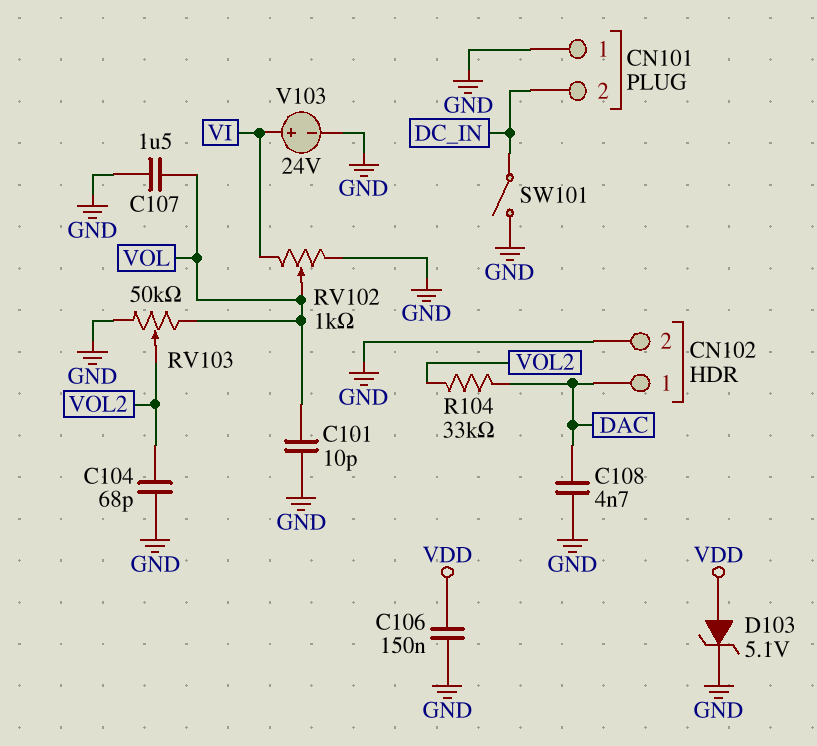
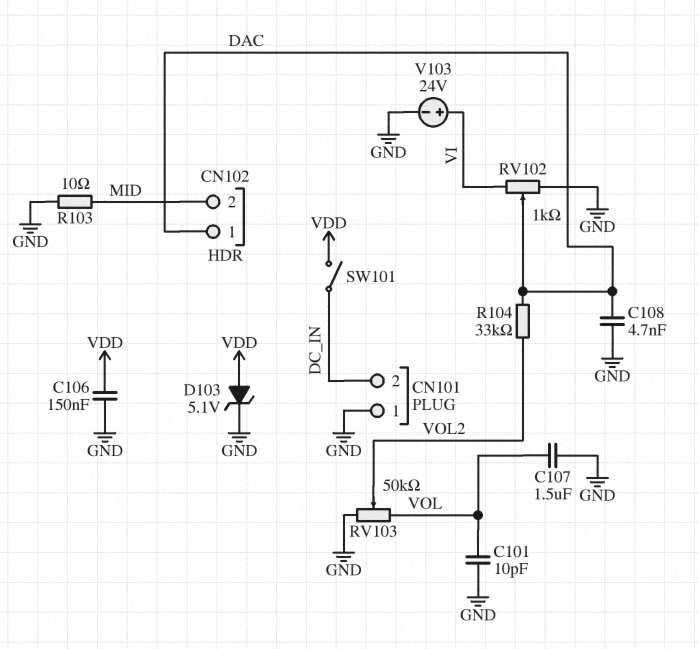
C104: 68pF (GND, VOL2) -> none
CN102 pin 2: GND -> MID
R103: none -> 10 (GND, MID)
RV102: 1k (GND, VI, wiper VOL) -> 1k (GND, VI, wiper DAC)
SW101: switch (DC_IN, GND) -> switch (DC_IN, VDD)

